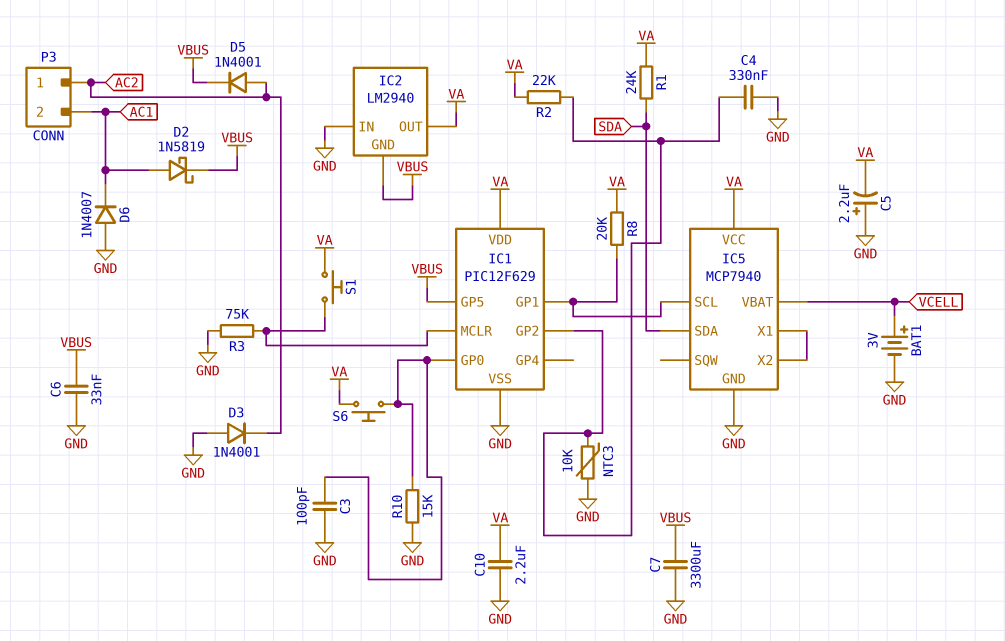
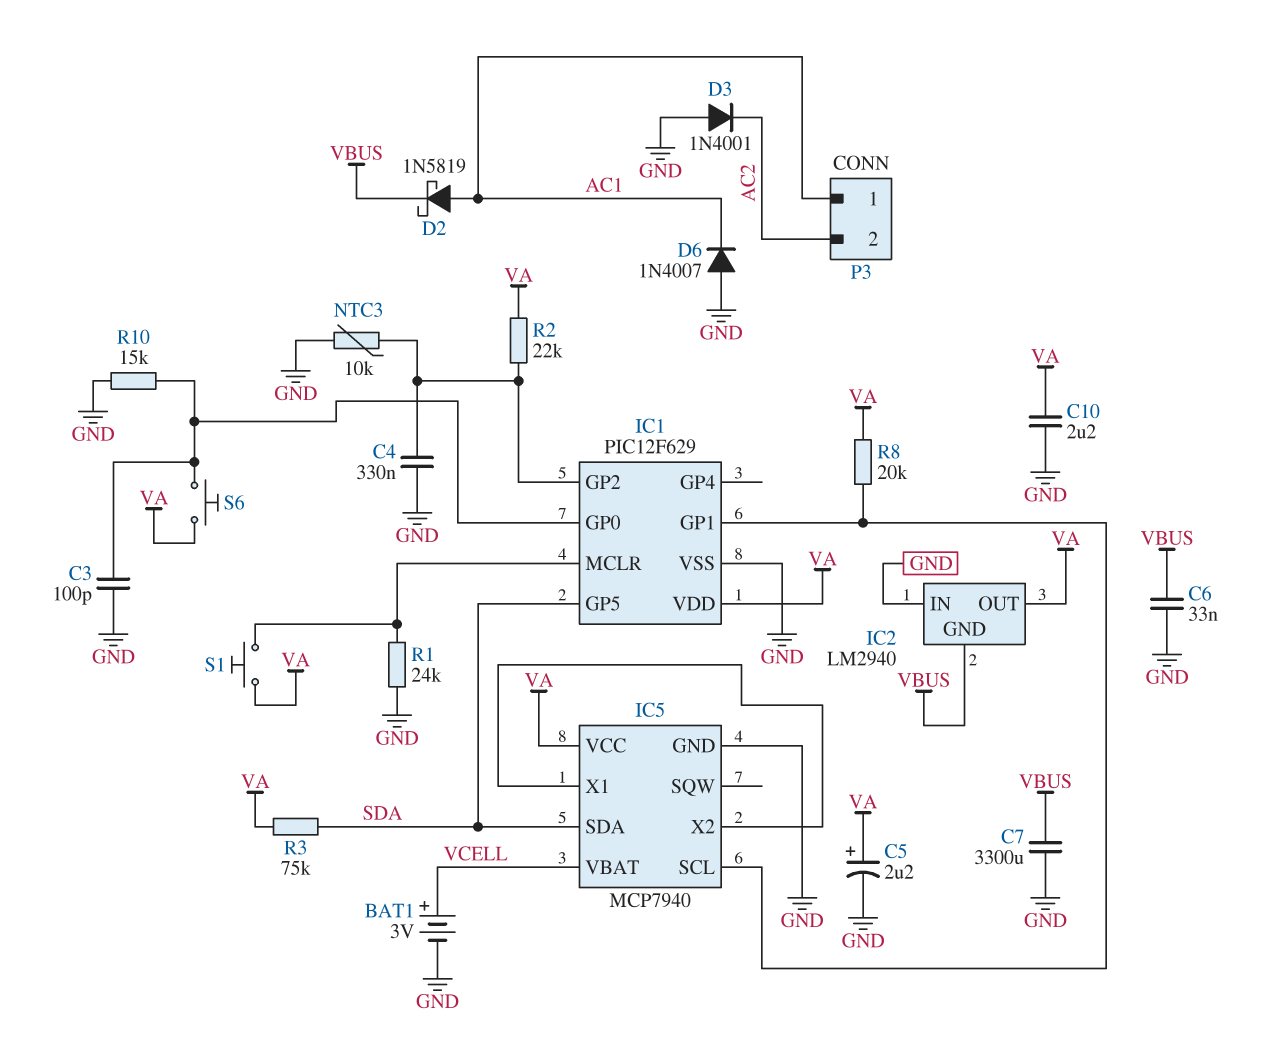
C5: 2.2uF (plus GND, minus VA) -> 2.2uF (plus VA, minus GND)
D5: diode 1N4001 (A AC2, K VBUS) -> none
IC1 pin GP5: VBUS -> SDA
P3 pin 1: AC2 -> AC1
P3 pin 2: AC1 -> AC2
R1: 24k (SDA, VA) -> 24k (GND, IC1/MCLR)
R3: 75k (GND, IC1/MCLR) -> 75k (SDA, VA)

